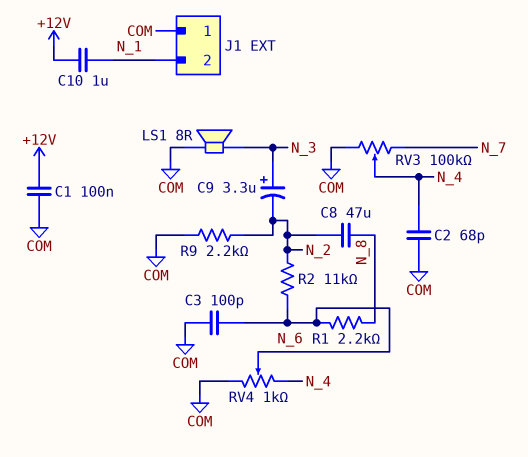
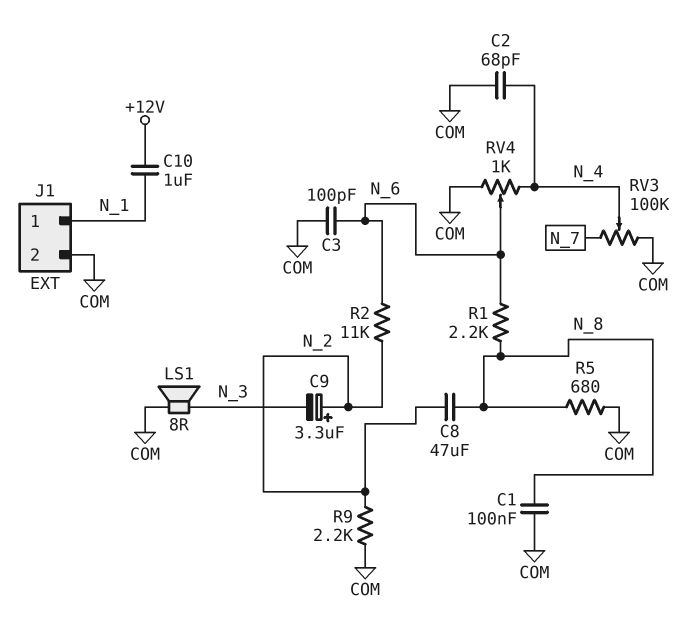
C1: 100nF (+12V, COM) -> 100nF (COM, N_8)
C9: 3.3uF (plus N_3, minus N_2) -> 3.3uF (plus N_2, minus N_3)
J1 pin 1: COM -> N_1
J1 pin 2: N_1 -> COM
R5: none -> 680 (COM, N_8)

